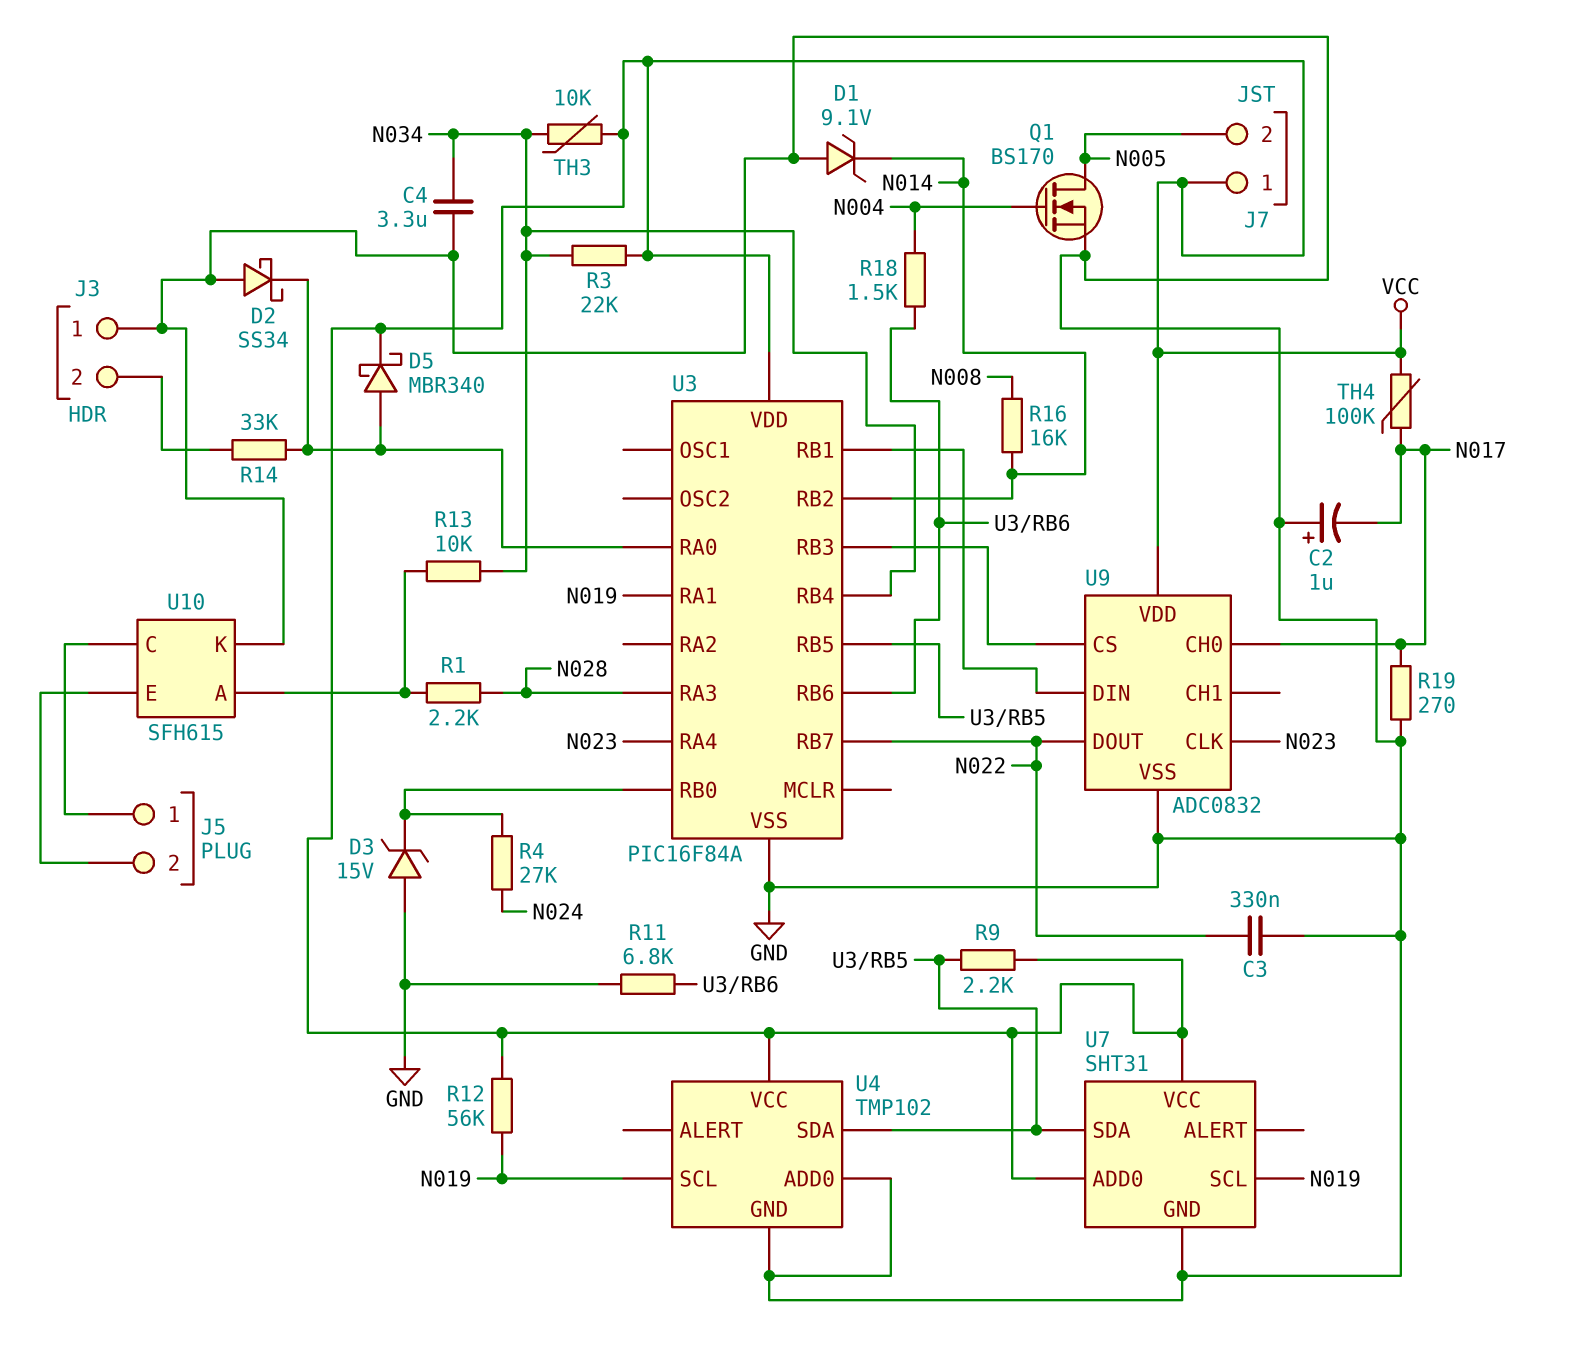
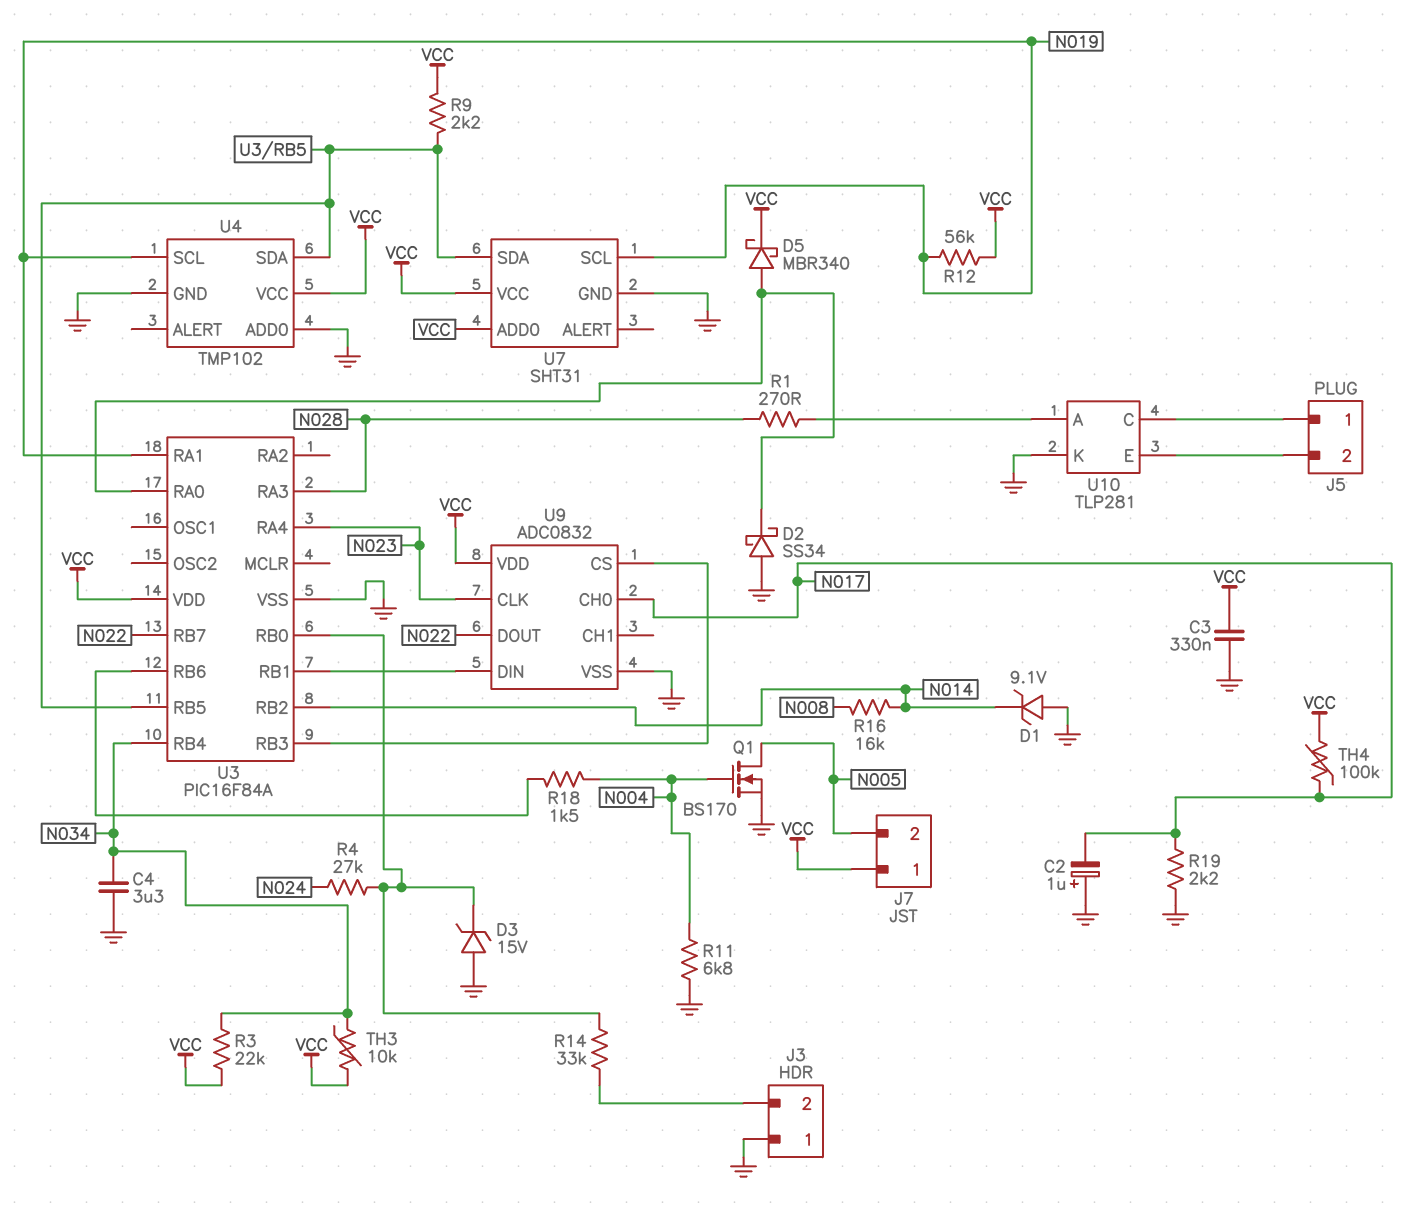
C3: 330nF (GND, N022) -> 330nF (GND, VCC)
R1: 2.2k (N028, U10/A) -> 270 (N028, U10/A)
R11: 6.8k (GND, U3/RB6) -> 6.8k (GND, N004)
R13: 10k (N034, U10/A) -> none
R14: 33k (J3/2, U3/RA0) -> 33k (J3/2, U3/RB0)
R19: 270 (GND, N017) -> 2.2k (GND, N017)
U10: SFH615 -> TLP281

